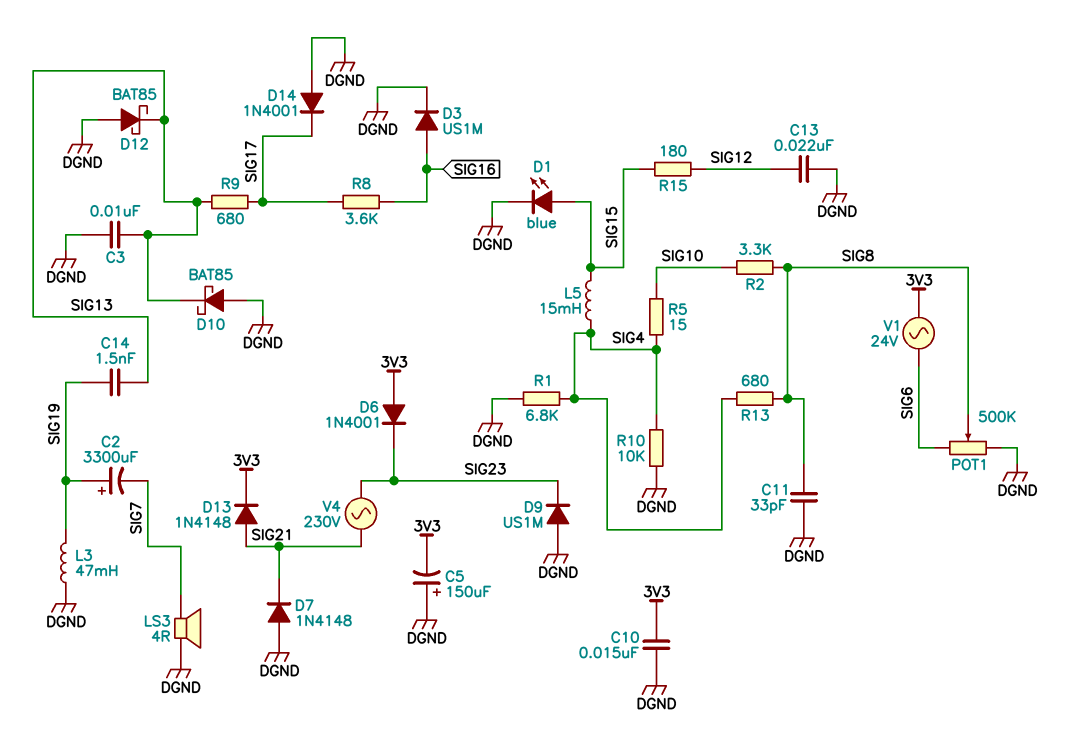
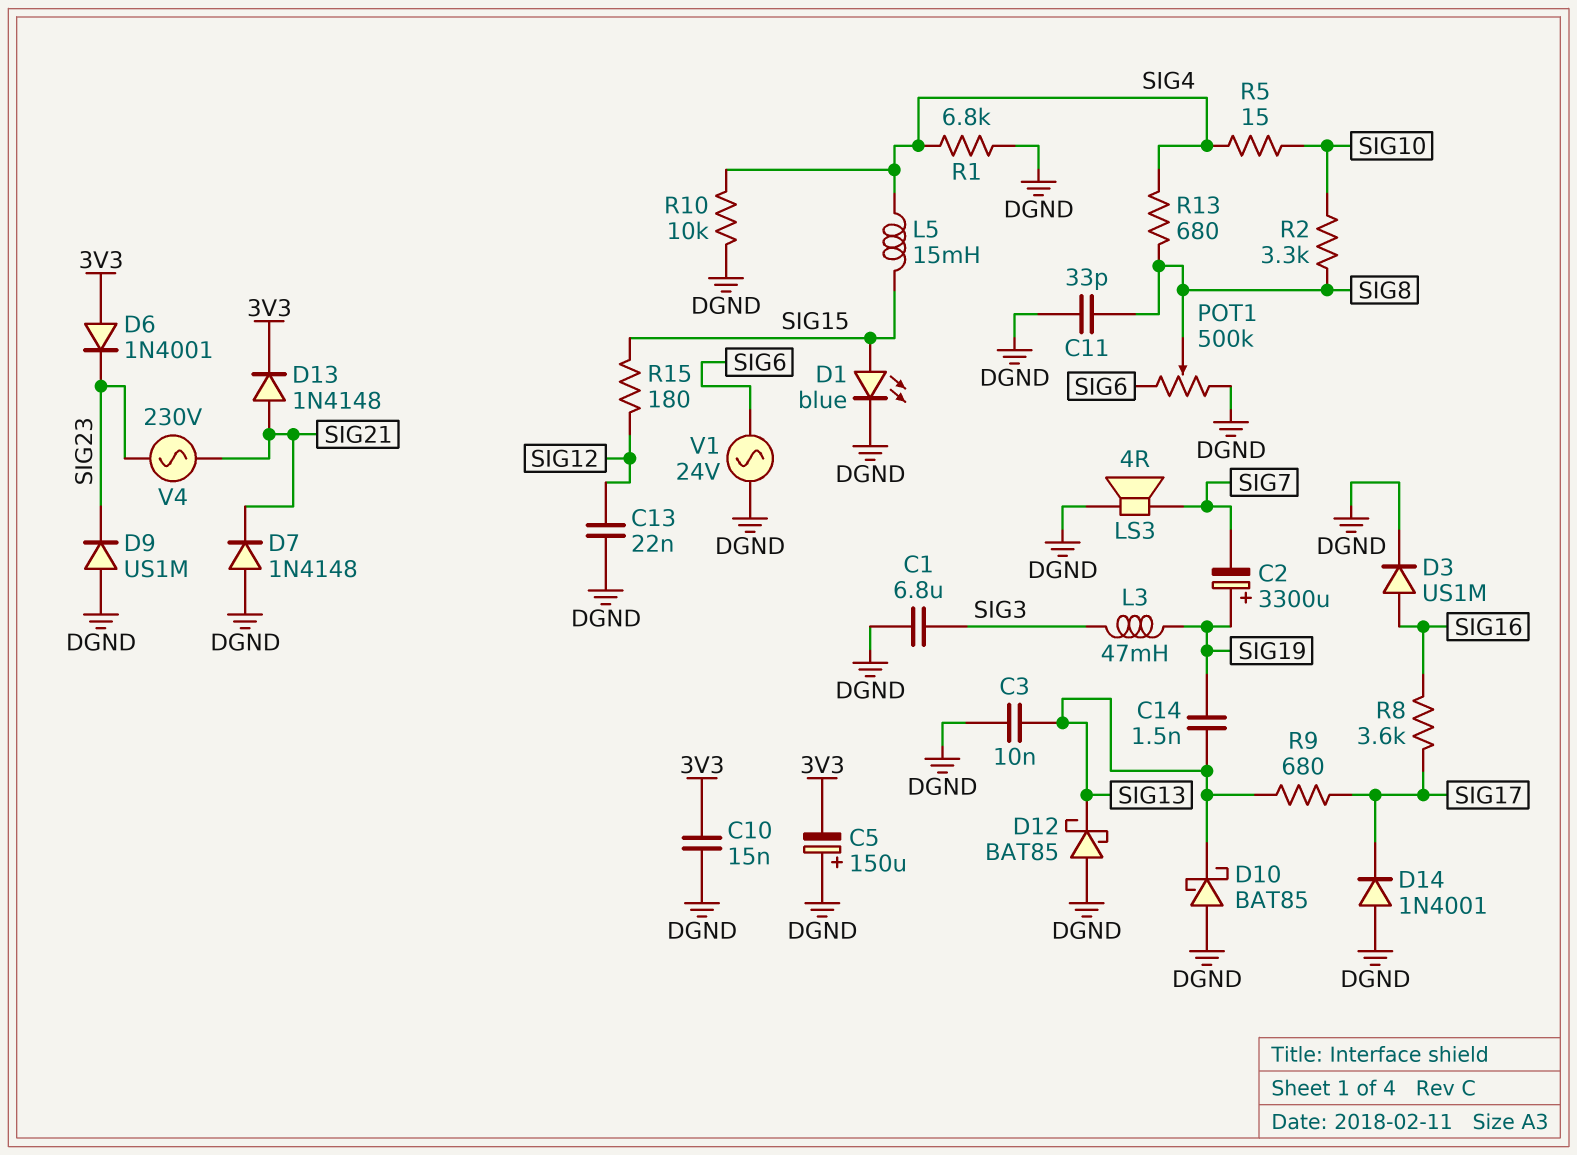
C1: none -> 6.8uF (DGND, SIG3)
L3: 47mH (DGND, SIG19) -> 47mH (SIG3, SIG19)
V1: AC 24V (3V3, SIG6) -> AC 24V (DGND, SIG6)

